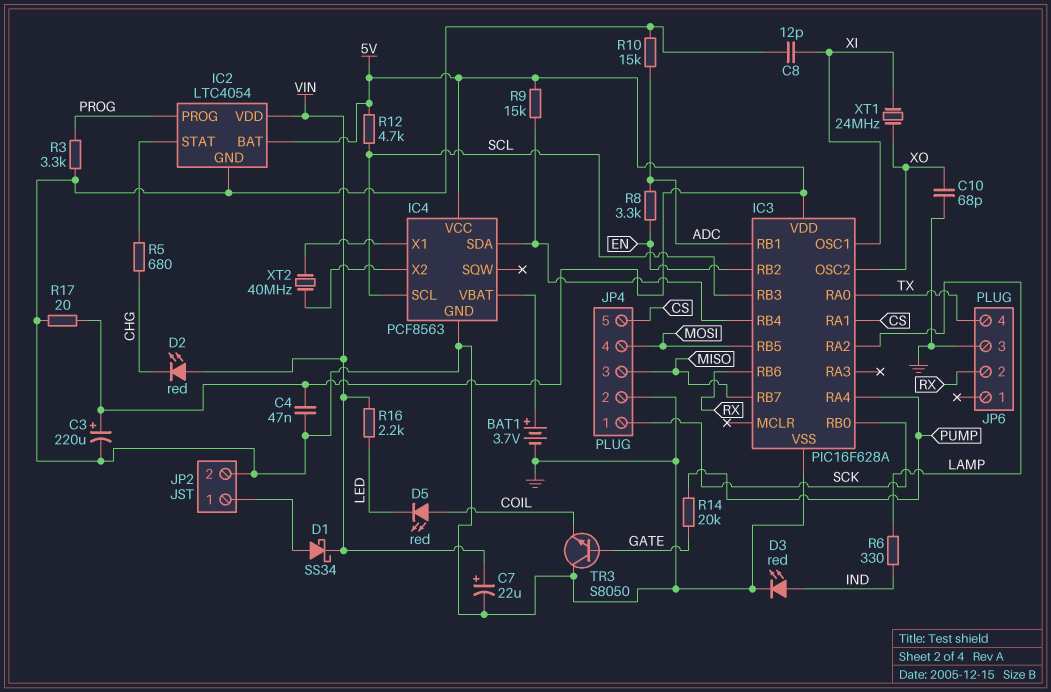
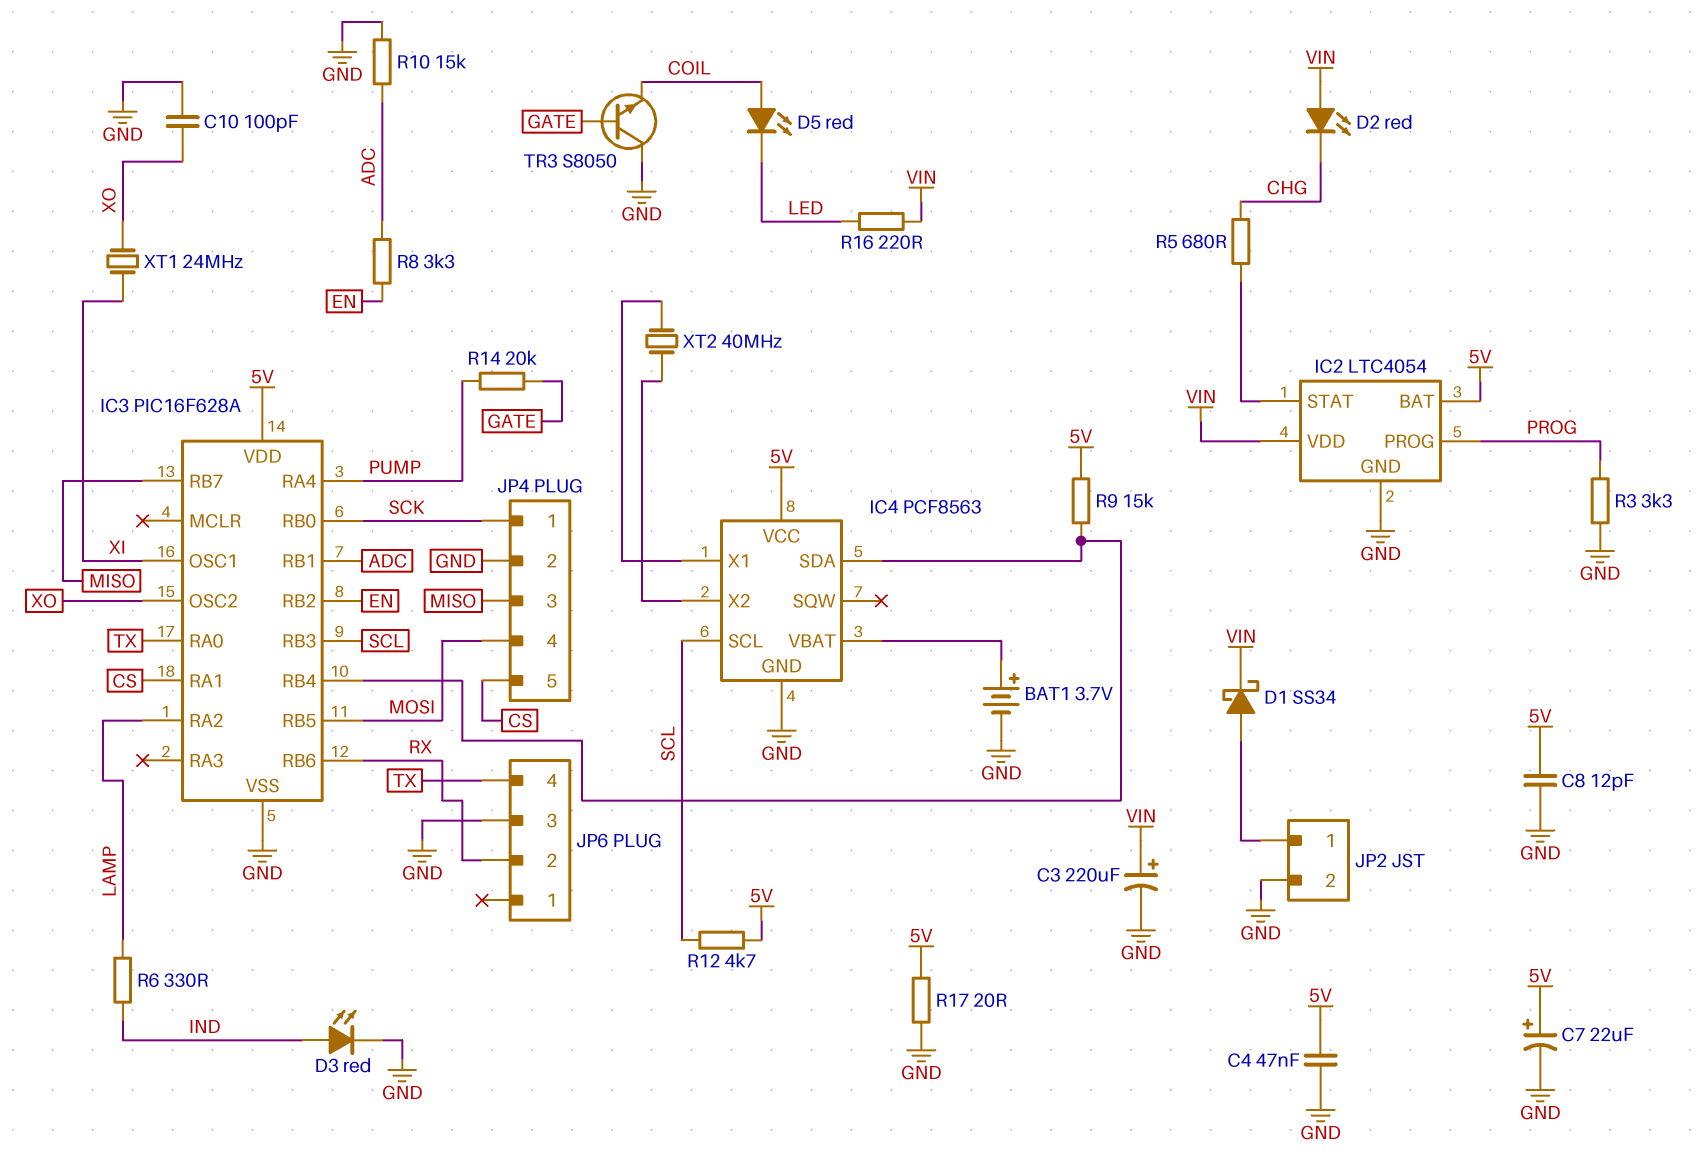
C3: 220uF (plus 5V, minus GND) -> 220uF (plus VIN, minus GND)
C7: 22uF (plus VIN, minus GND) -> 22uF (plus 5V, minus GND)
C8: 12pF (GND, XI) -> 12pF (5V, GND)
C10: 68pF (GND, XO) -> 100pF (GND, XO)
R16: 2.2k (LED, VIN) -> 220 (LED, VIN)

